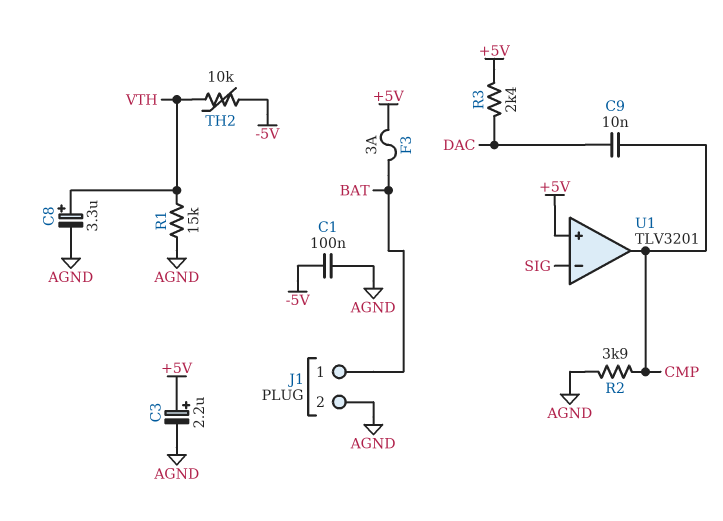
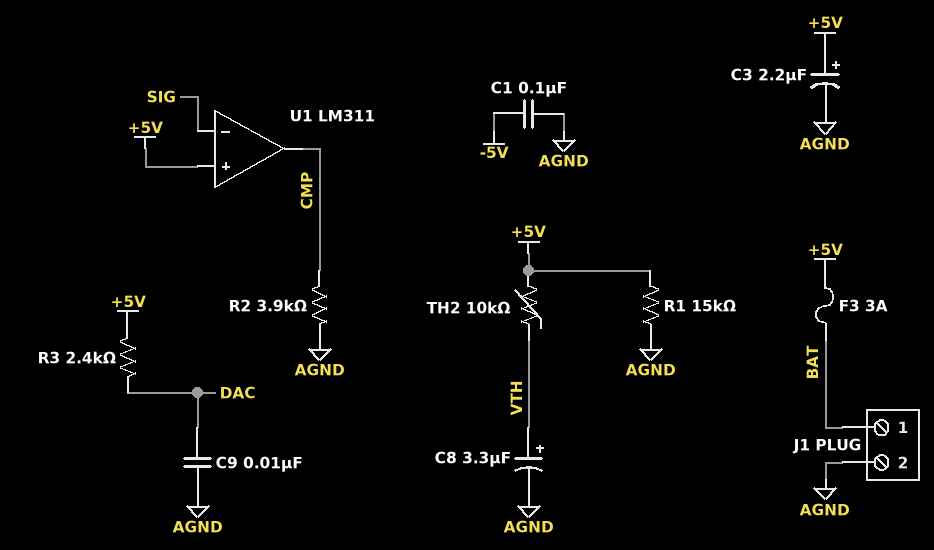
C9: 10nF (CMP, DAC) -> 10nF (AGND, DAC)
R1: 15k (AGND, VTH) -> 15k (+5V, AGND)
TH2: 10k (-5V, VTH) -> 10k (+5V, VTH)
U1: TLV3201 -> LM311

